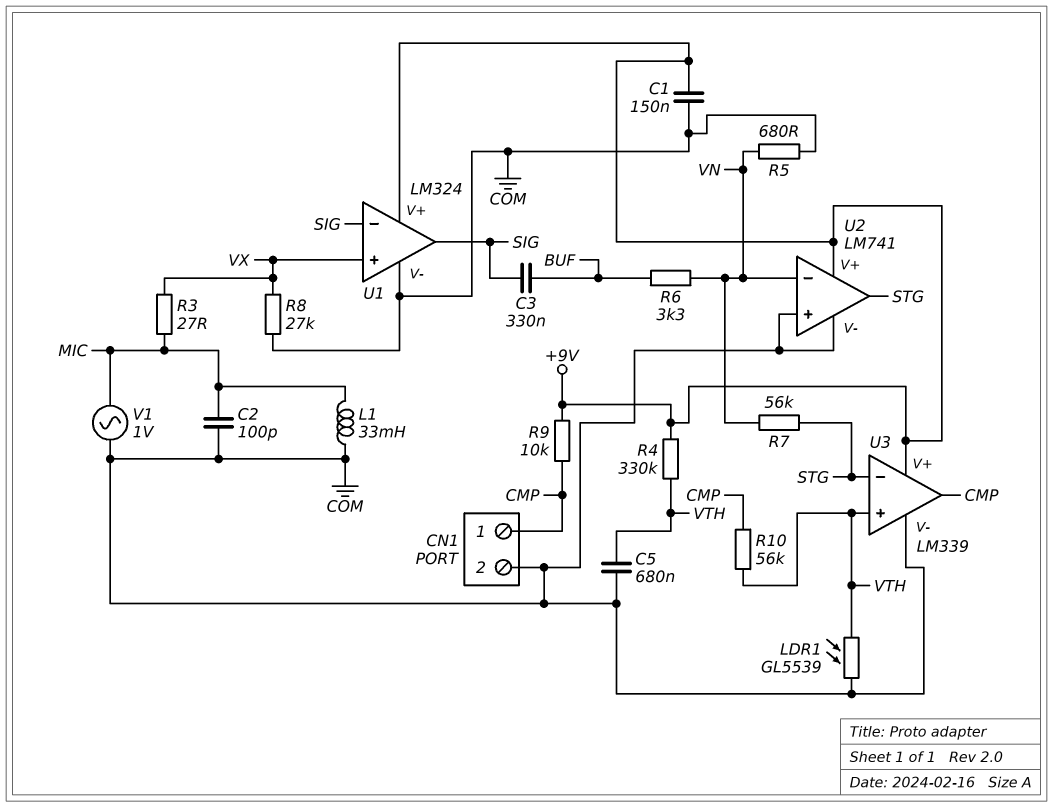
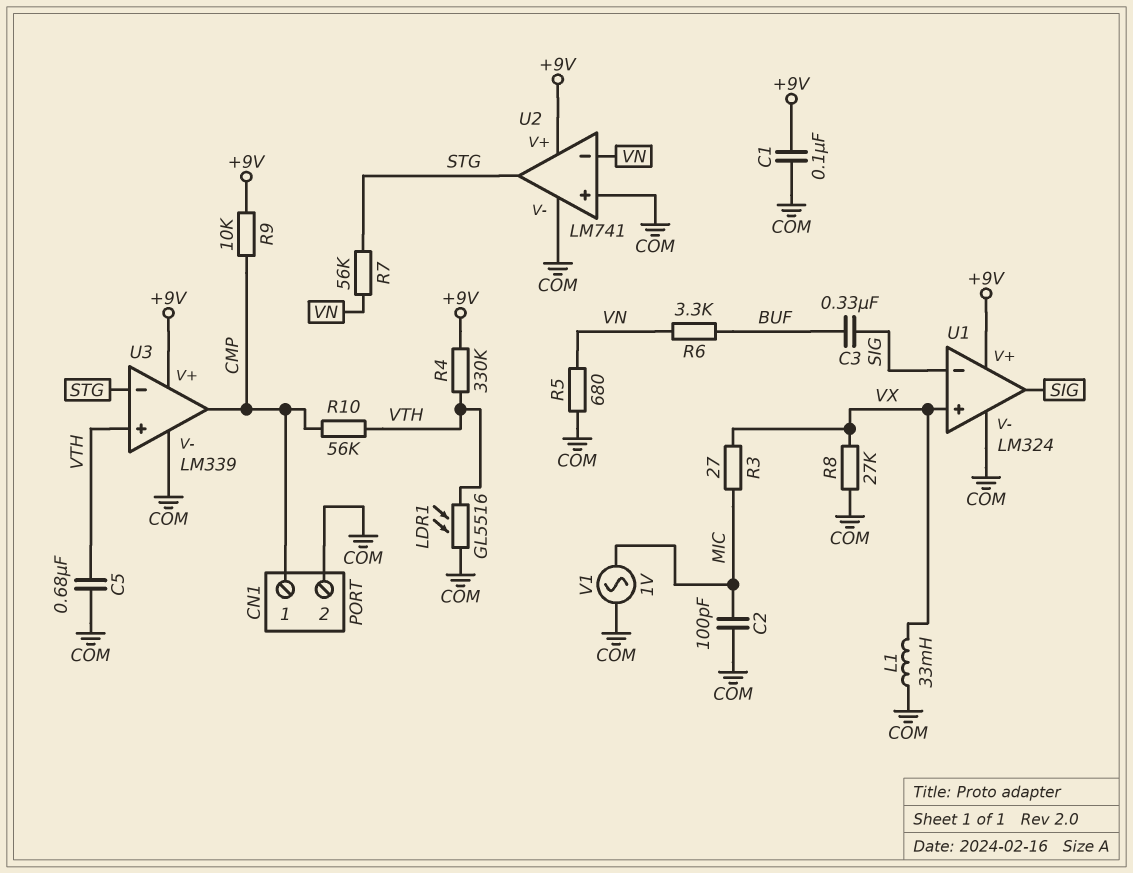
C1: 150nF (+9V, COM) -> 100nF (+9V, COM)
L1: 33mH (COM, MIC) -> 33mH (COM, VX)
LDR1: GL5539 (COM, VTH) -> GL5516 (COM, VTH)

